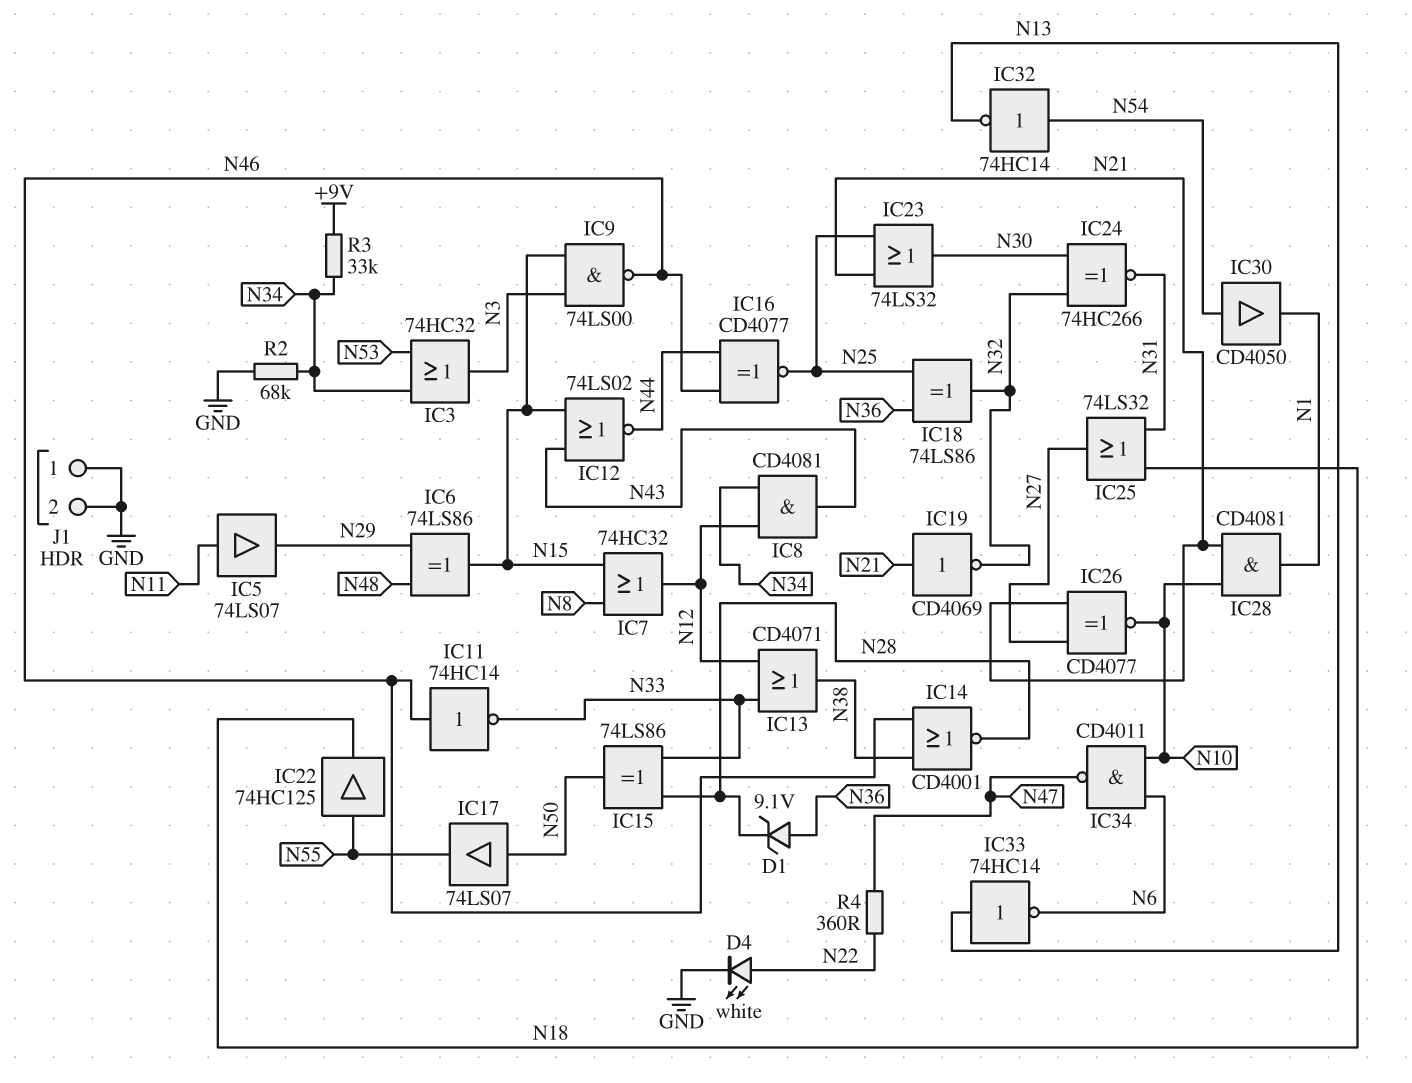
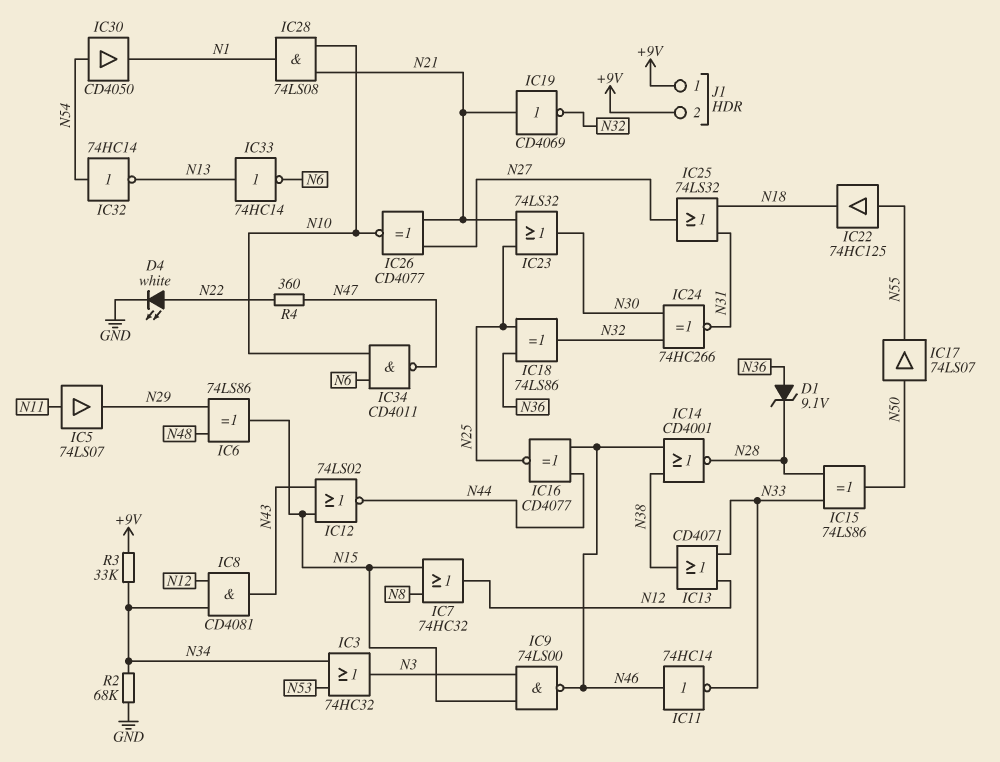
IC28: AND CD4081 (in N10, in N21, out N1) -> AND 74LS08 (in N10, in N21, out N1)
J1 pin 1: GND -> +9V
J1 pin 2: GND -> +9V

